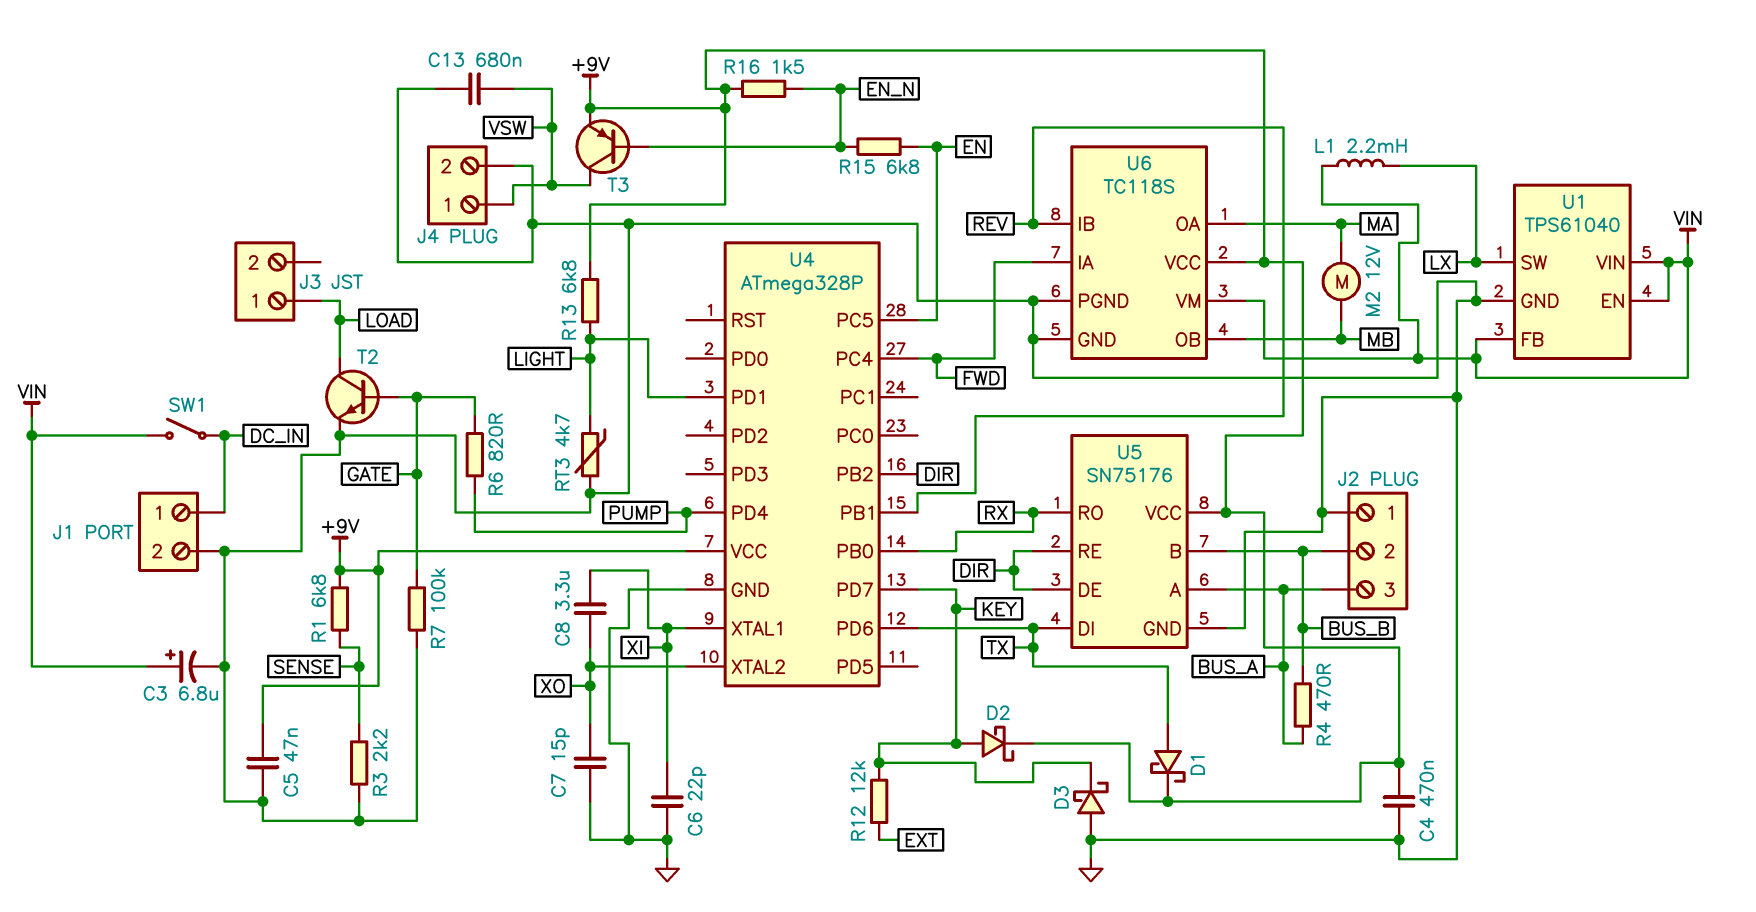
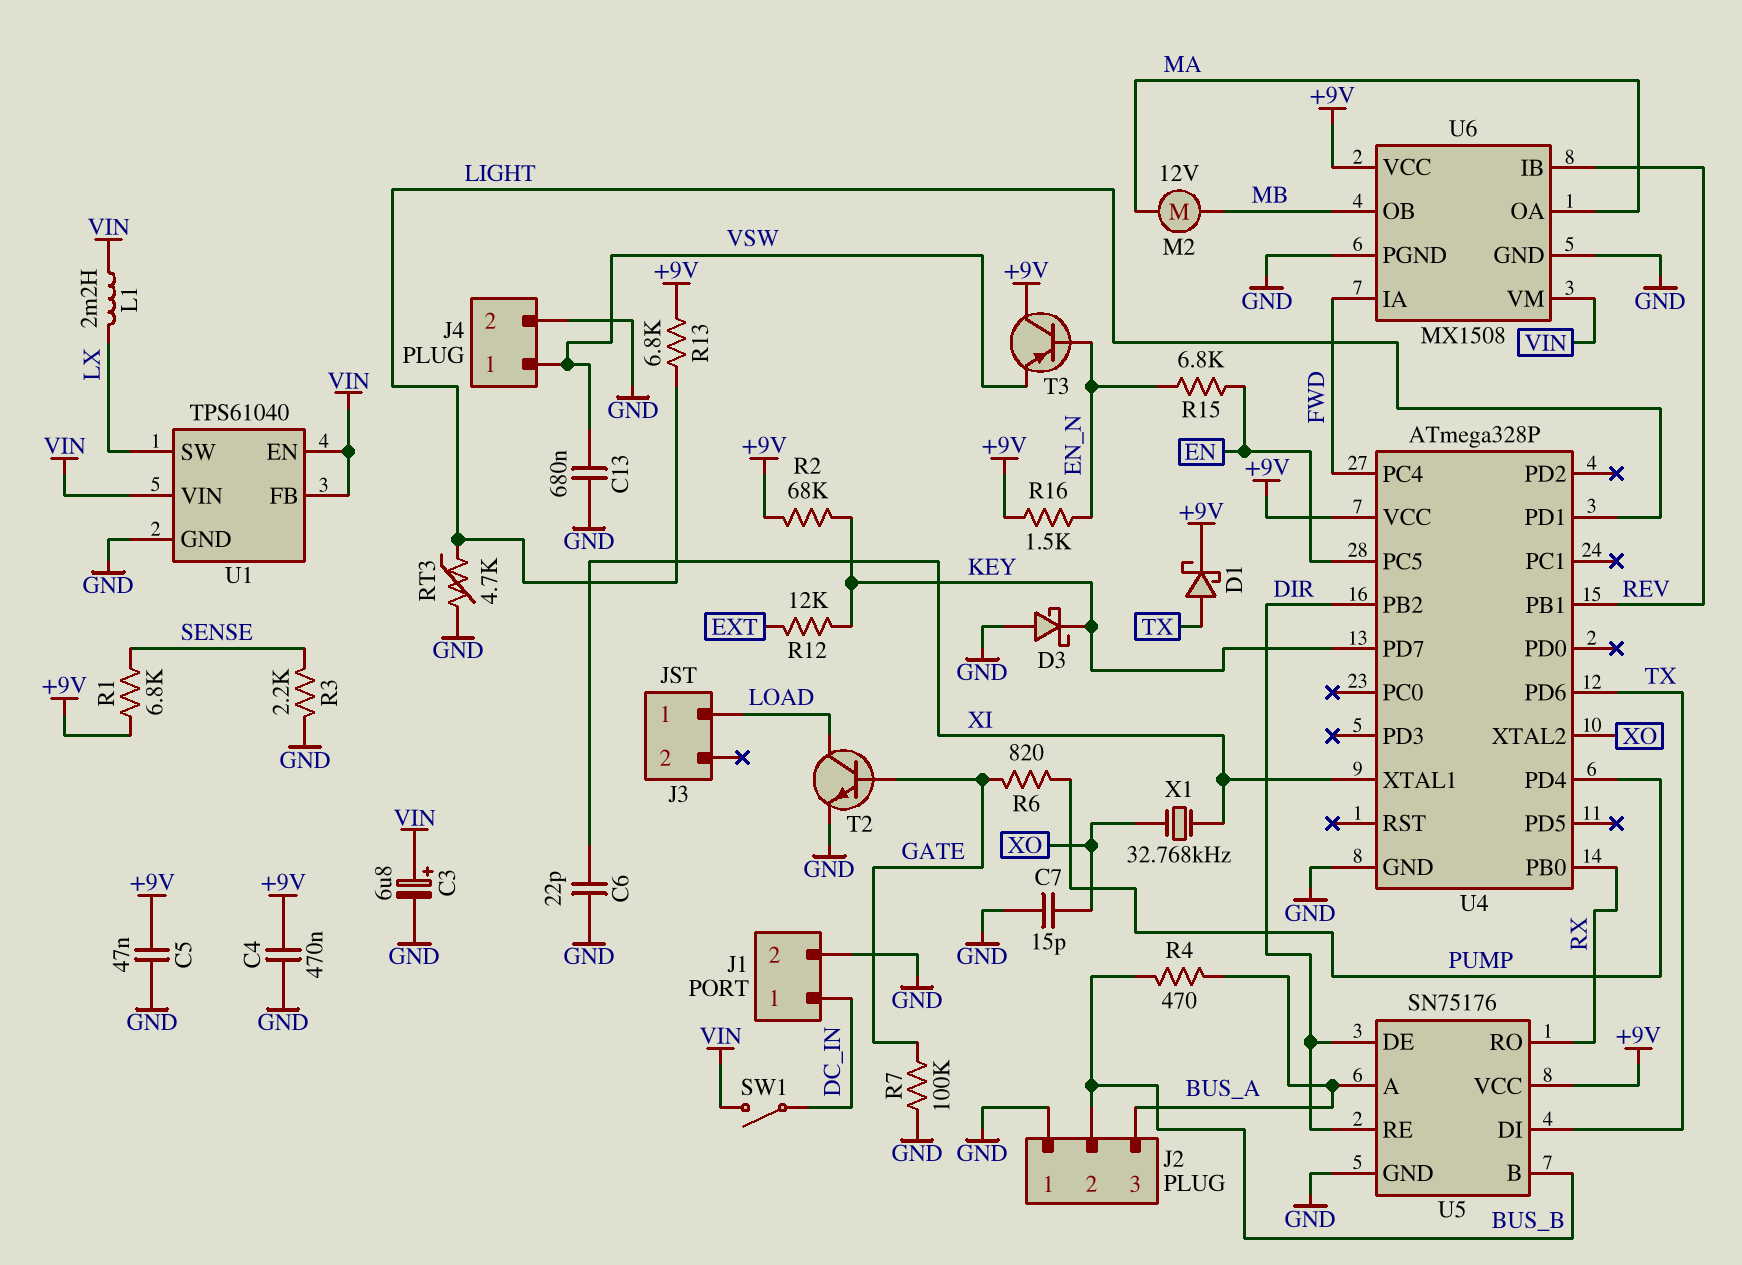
C8: 3.3uF (XI, XO) -> none
D2: schottky (A KEY, K +9V) -> none
R2: none -> 68k (+9V, KEY)
T3: PNP (B EN_N, C VSW, E +9V) -> PNP (B EN_N, C +9V, E VSW)
U6: TC118S -> MX1508
X1: none -> 32.768kHz (XI, XO)

